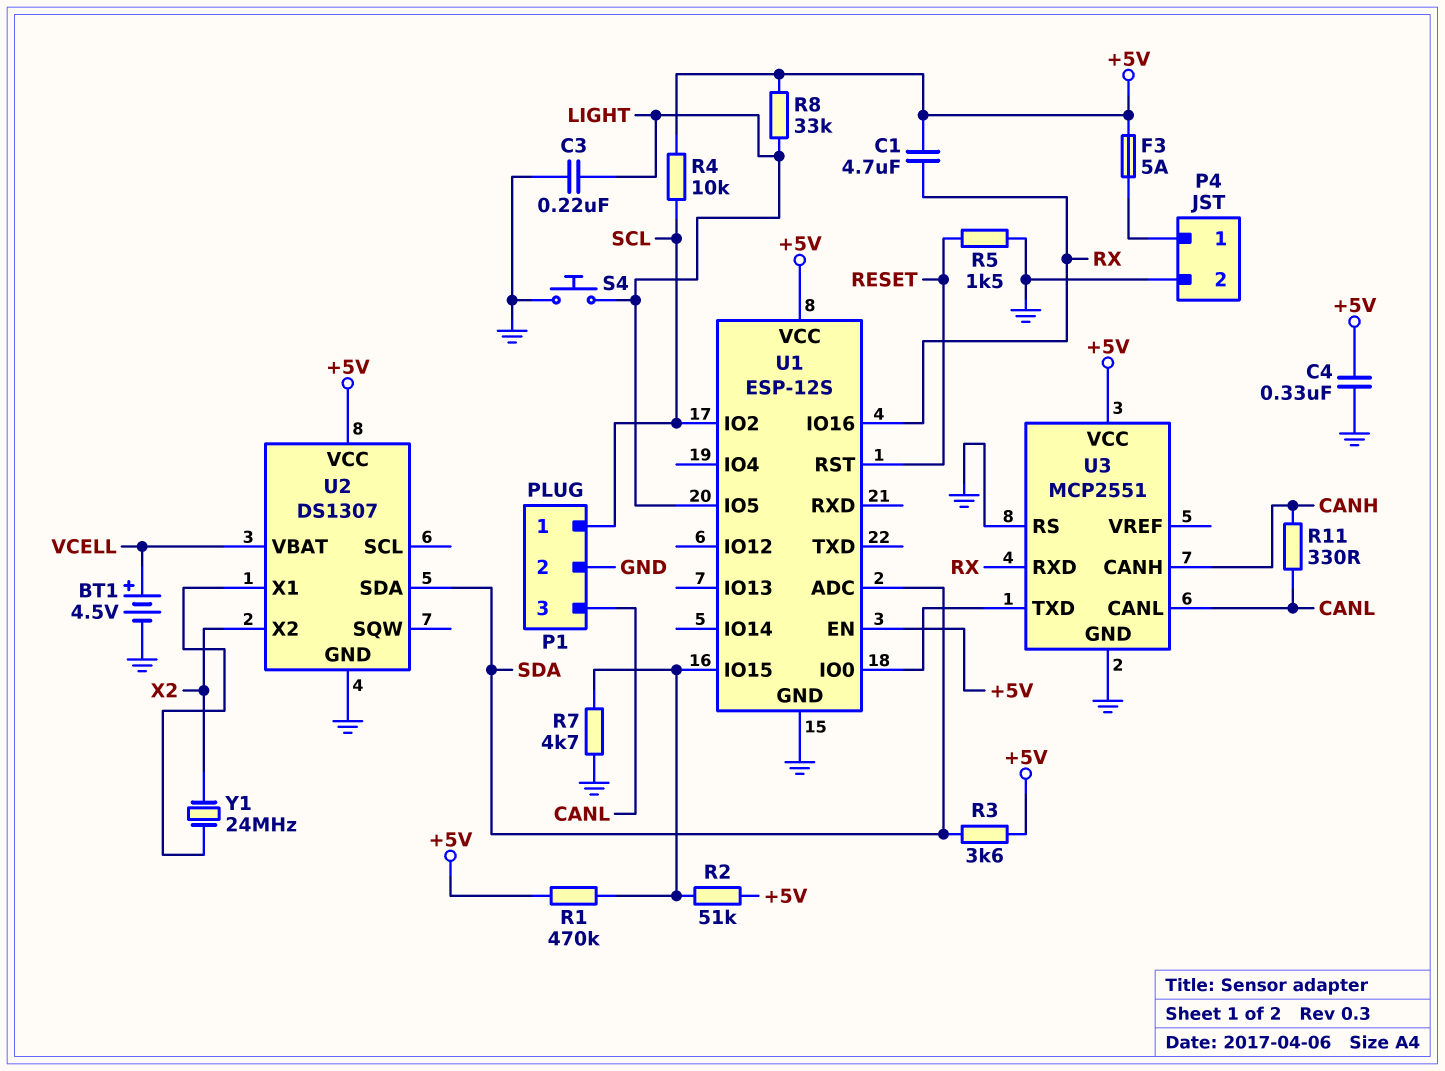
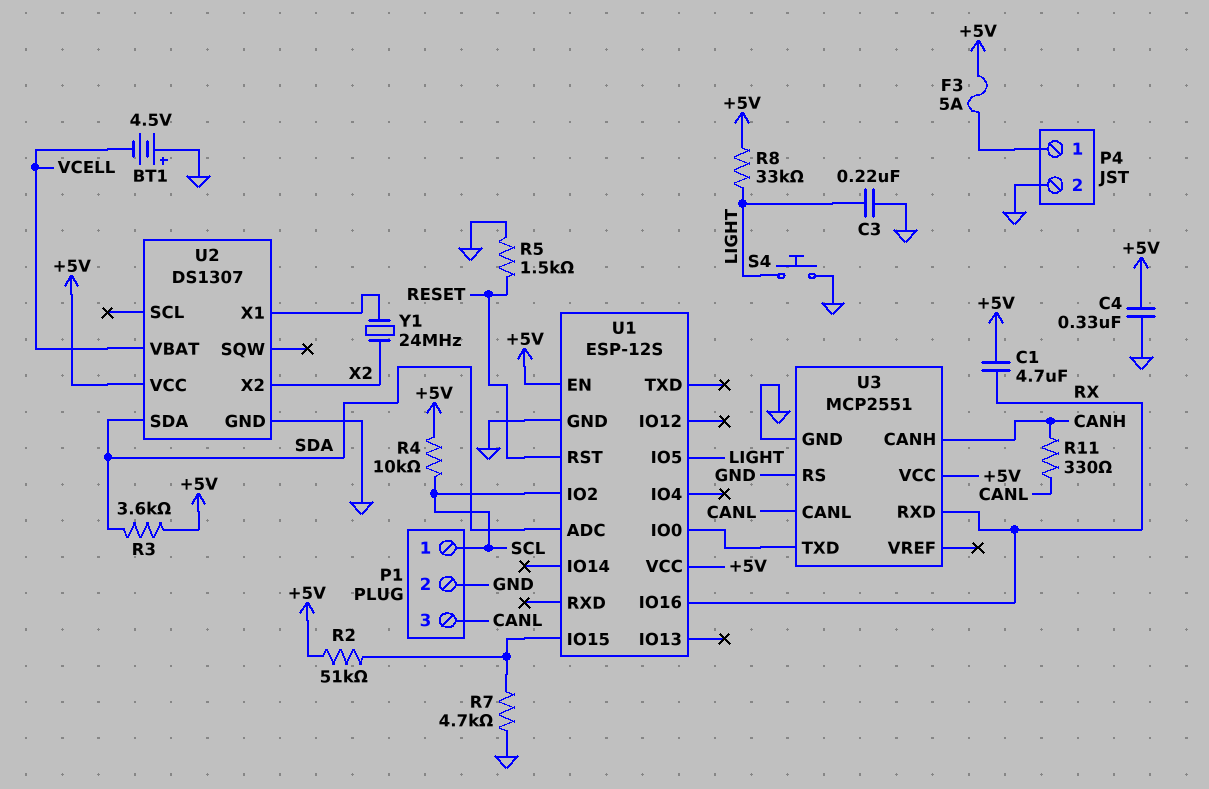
BT1: 4.5V (plus VCELL, minus GND) -> 4.5V (plus GND, minus VCELL)
R1: 470k (+5V, U1/IO15) -> none

